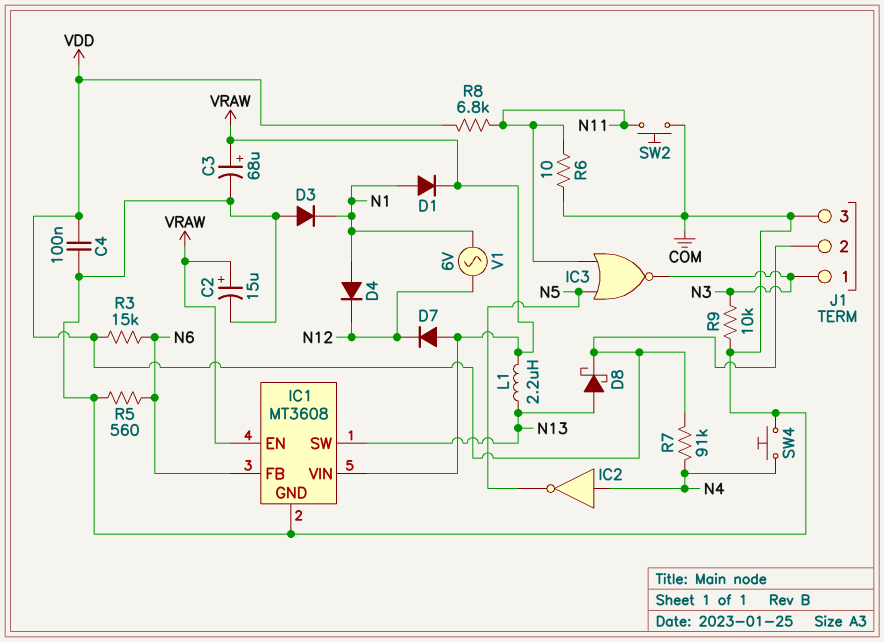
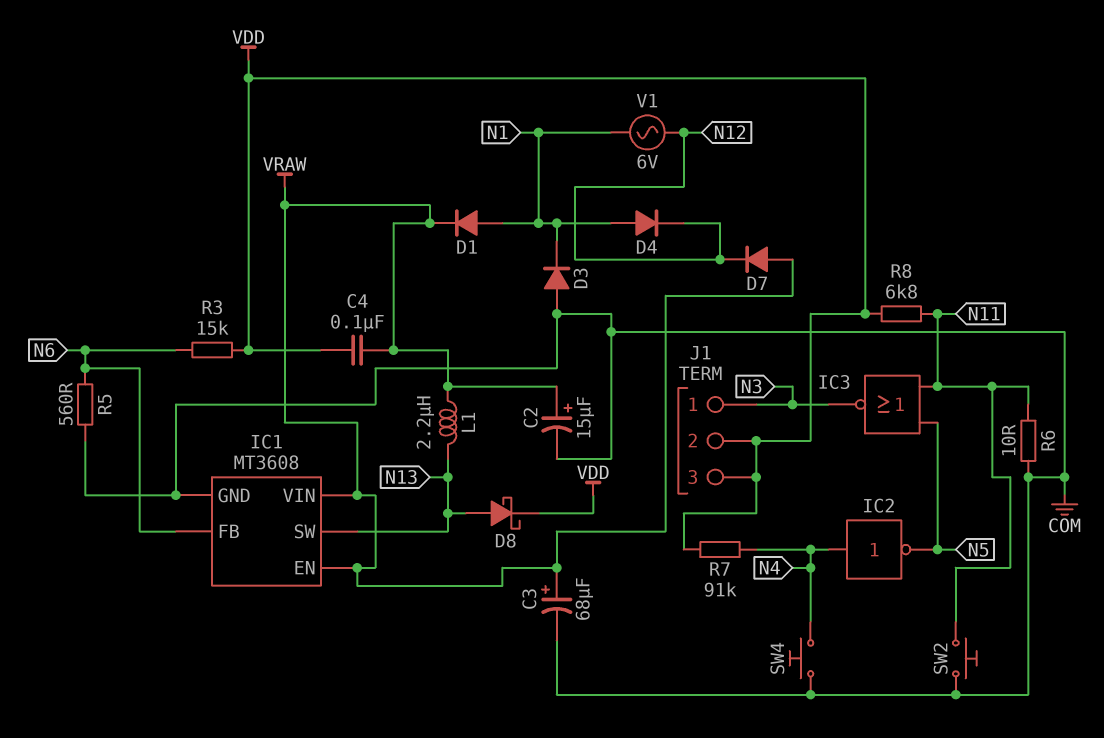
C4: 100nF (COM, VDD) -> 100nF (VDD, VRAW)
J1 pin 3: COM -> VDD
R9: 10k (COM, N3) -> none

